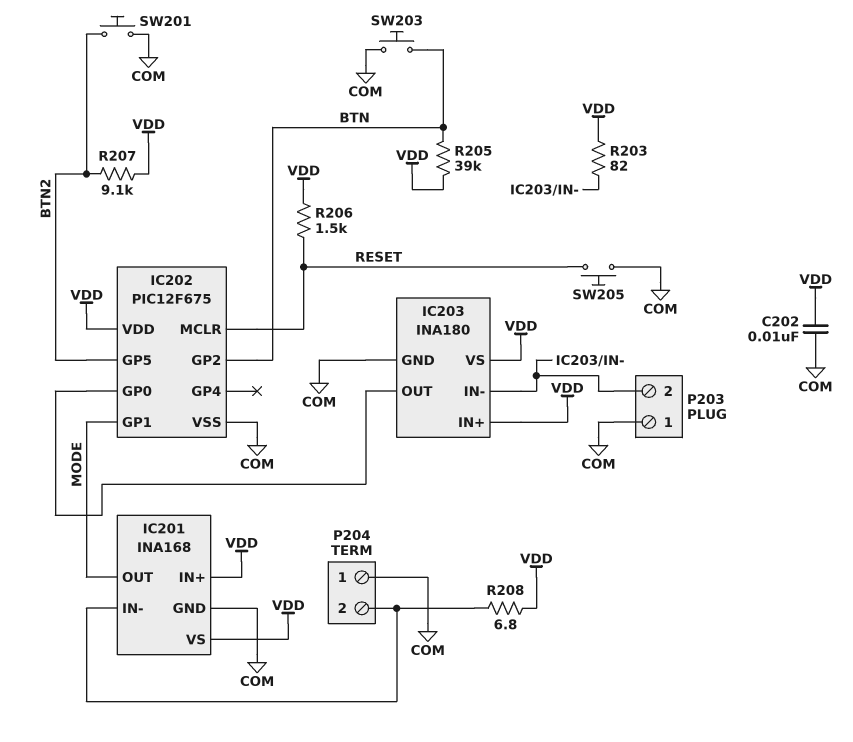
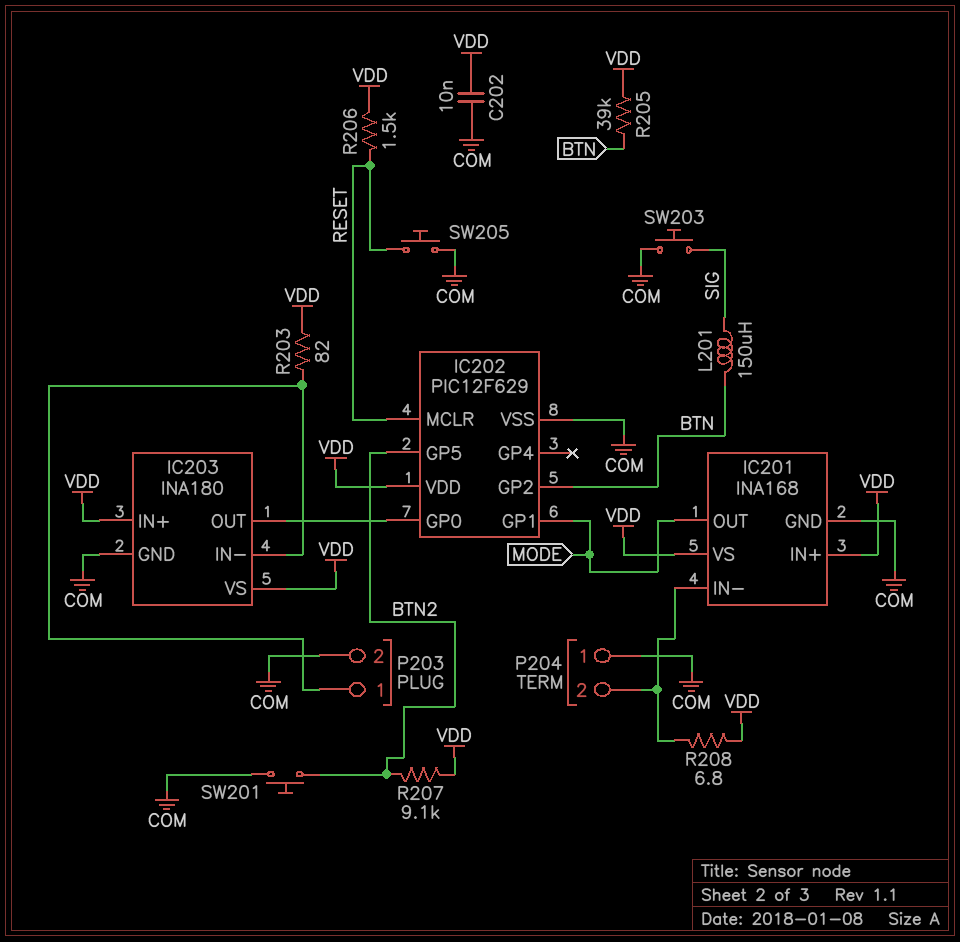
IC202: PIC12F675 -> PIC12F629
L201: none -> 150uH (BTN, SIG)
P203 pin 1: COM -> IC203/IN-
P203 pin 2: IC203/IN- -> COM
SW203: button (BTN, COM) -> button (COM, SIG)

